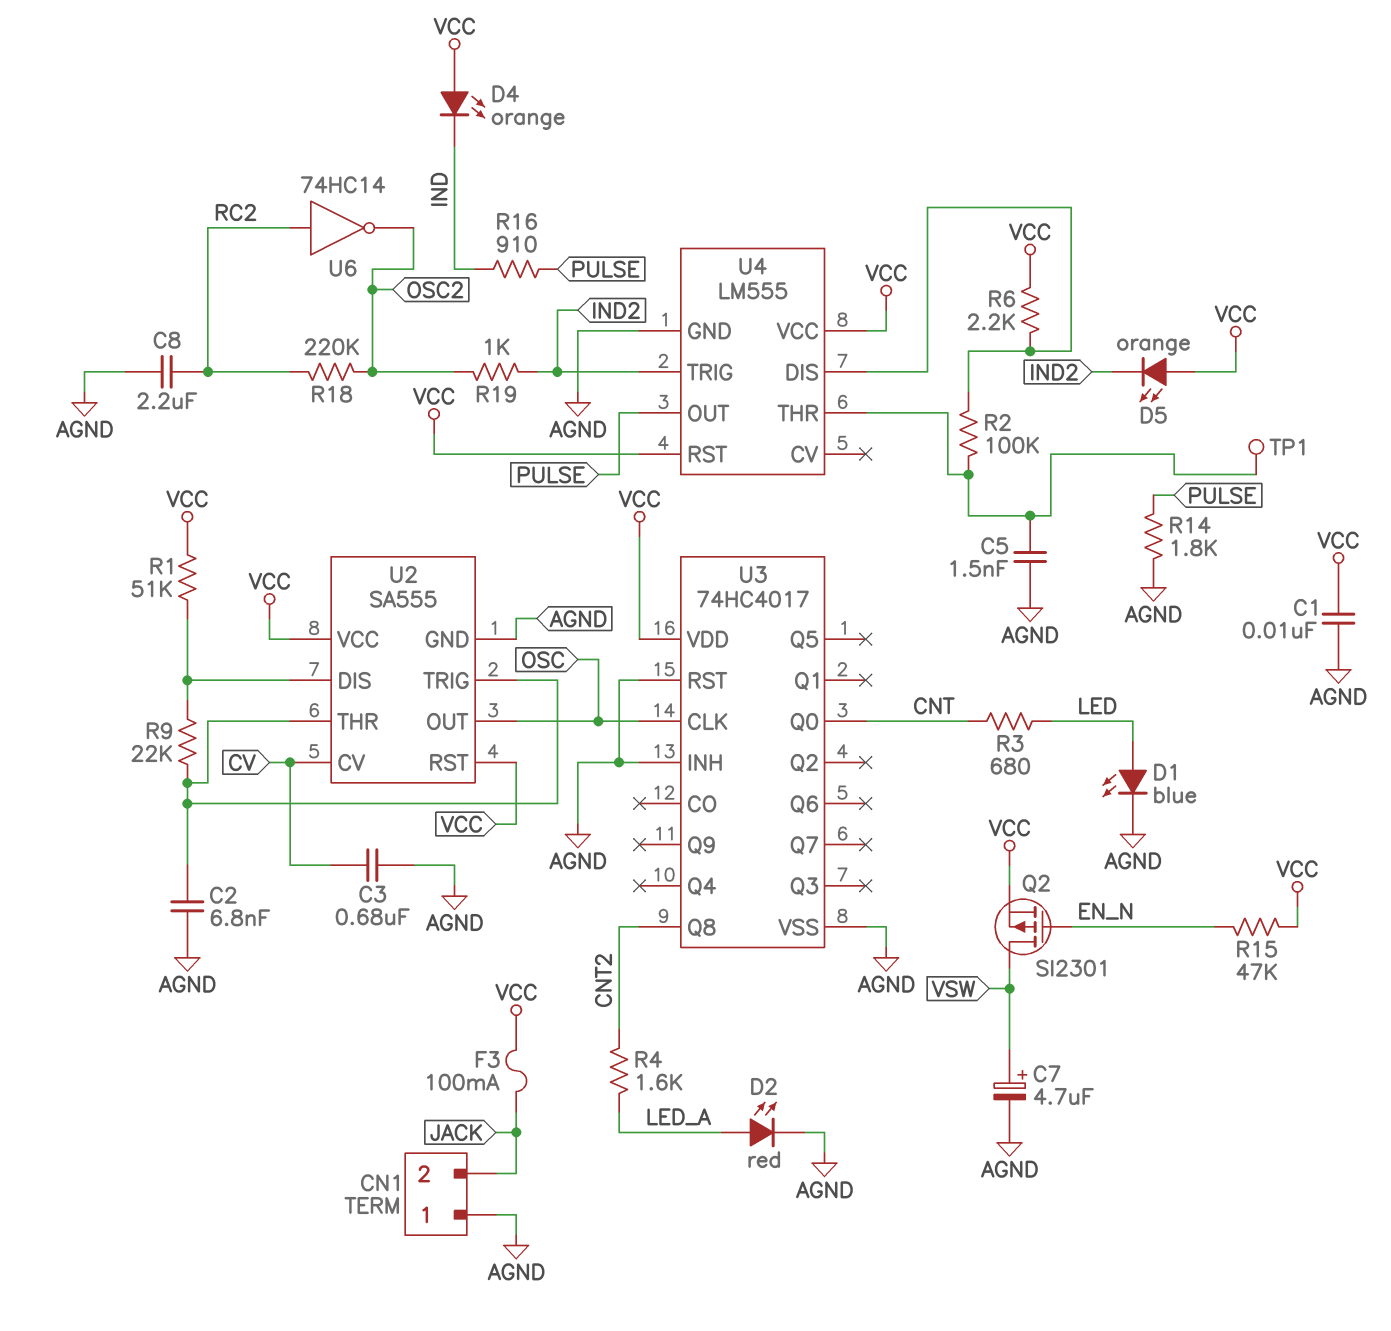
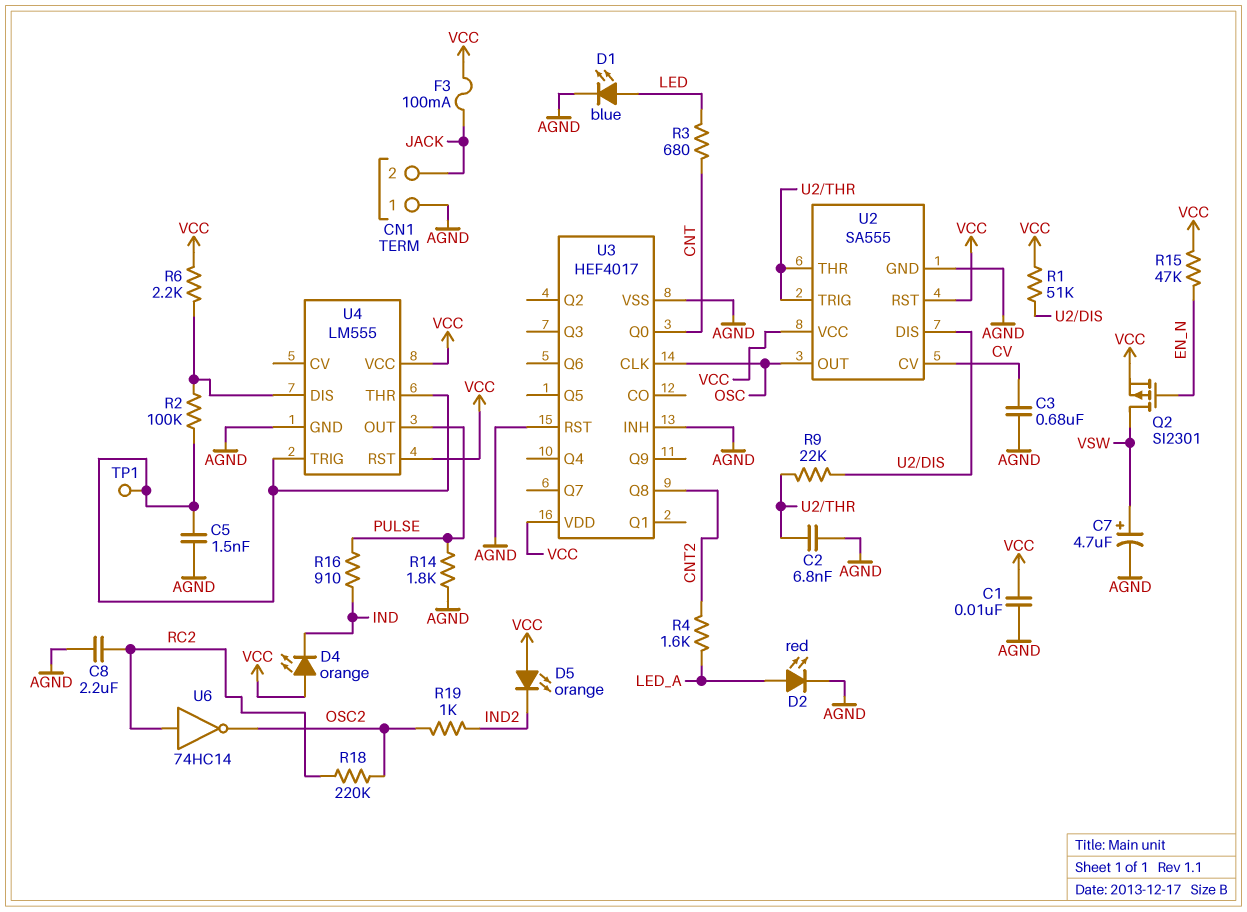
U3: 74HC4017 -> HEF4017
U4 pin TRIG: IND2 -> U4/THR

